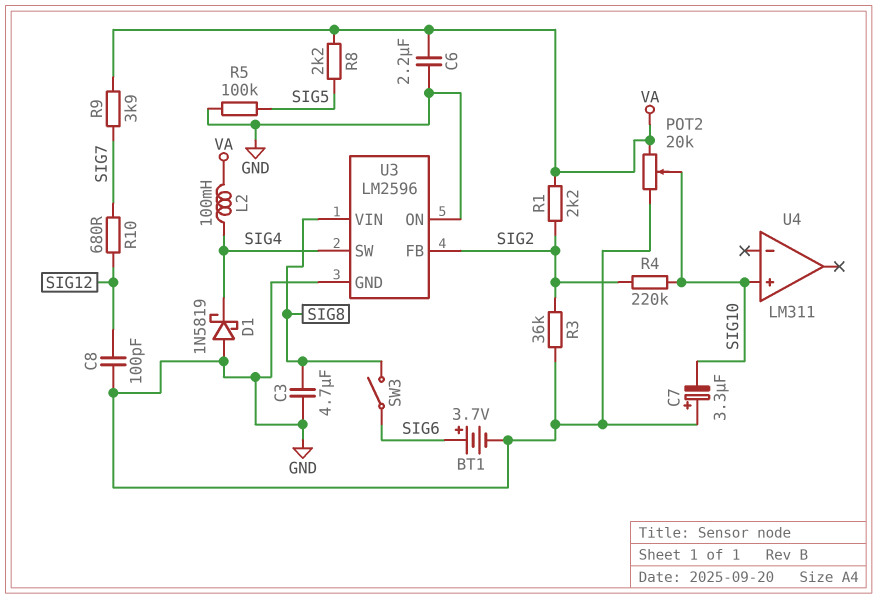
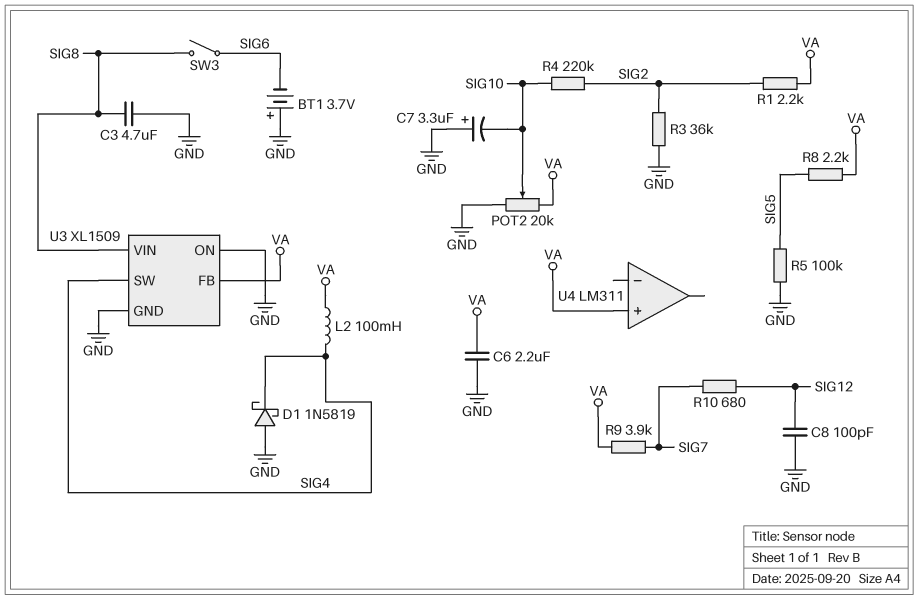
BT1: 3.7V (plus SIG6, minus GND) -> 3.7V (plus GND, minus SIG6)
U3: LM2596 -> XL1509
U3 pin FB: SIG2 -> VA
U4 pin in+: SIG10 -> VA

